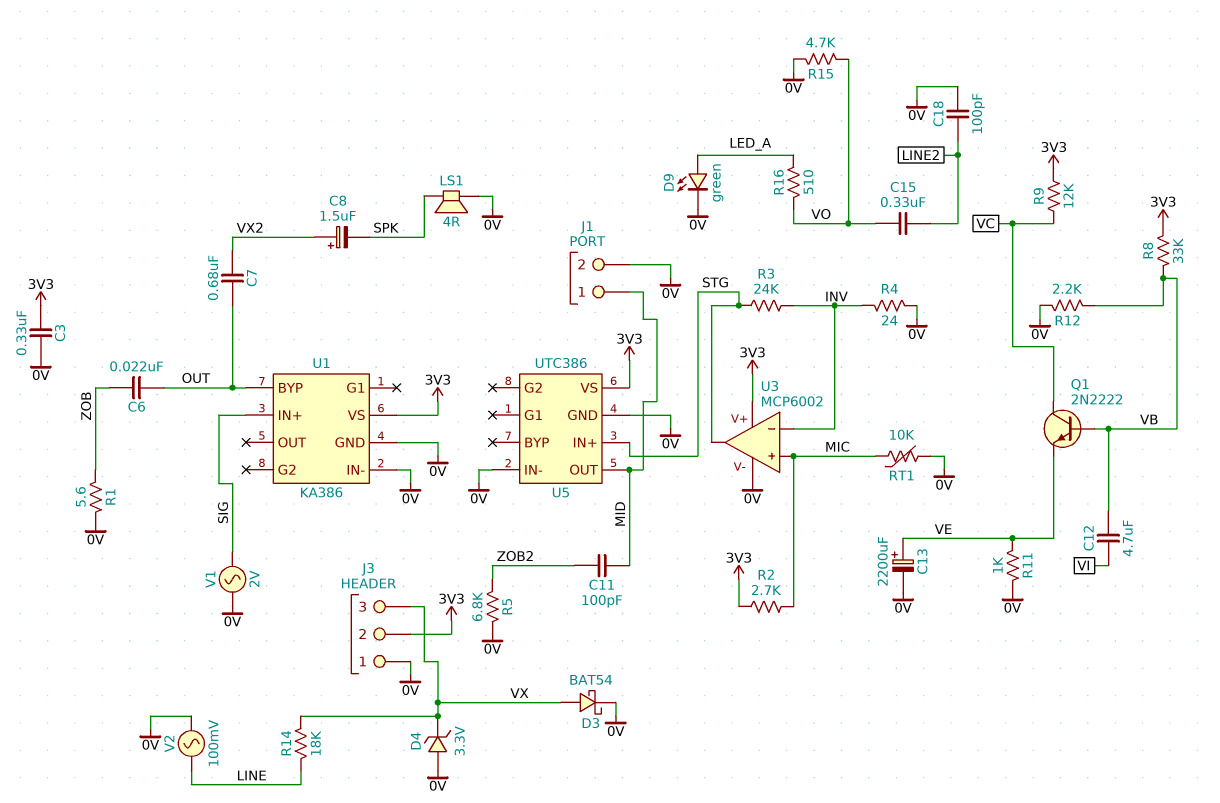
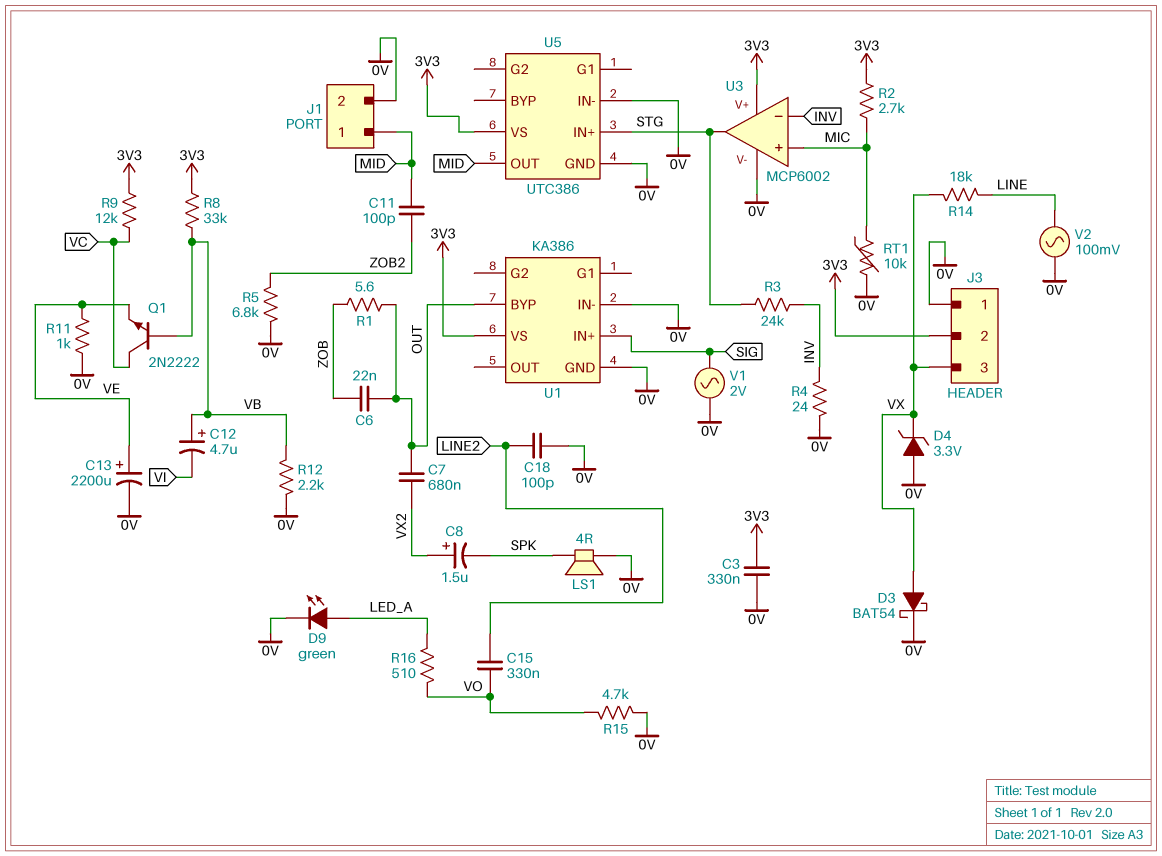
C12: 4.7uF (VB, VI) -> 4.7uF (plus VB, minus VI)
R1: 5.6 (0V, ZOB) -> 5.6 (OUT, ZOB)

